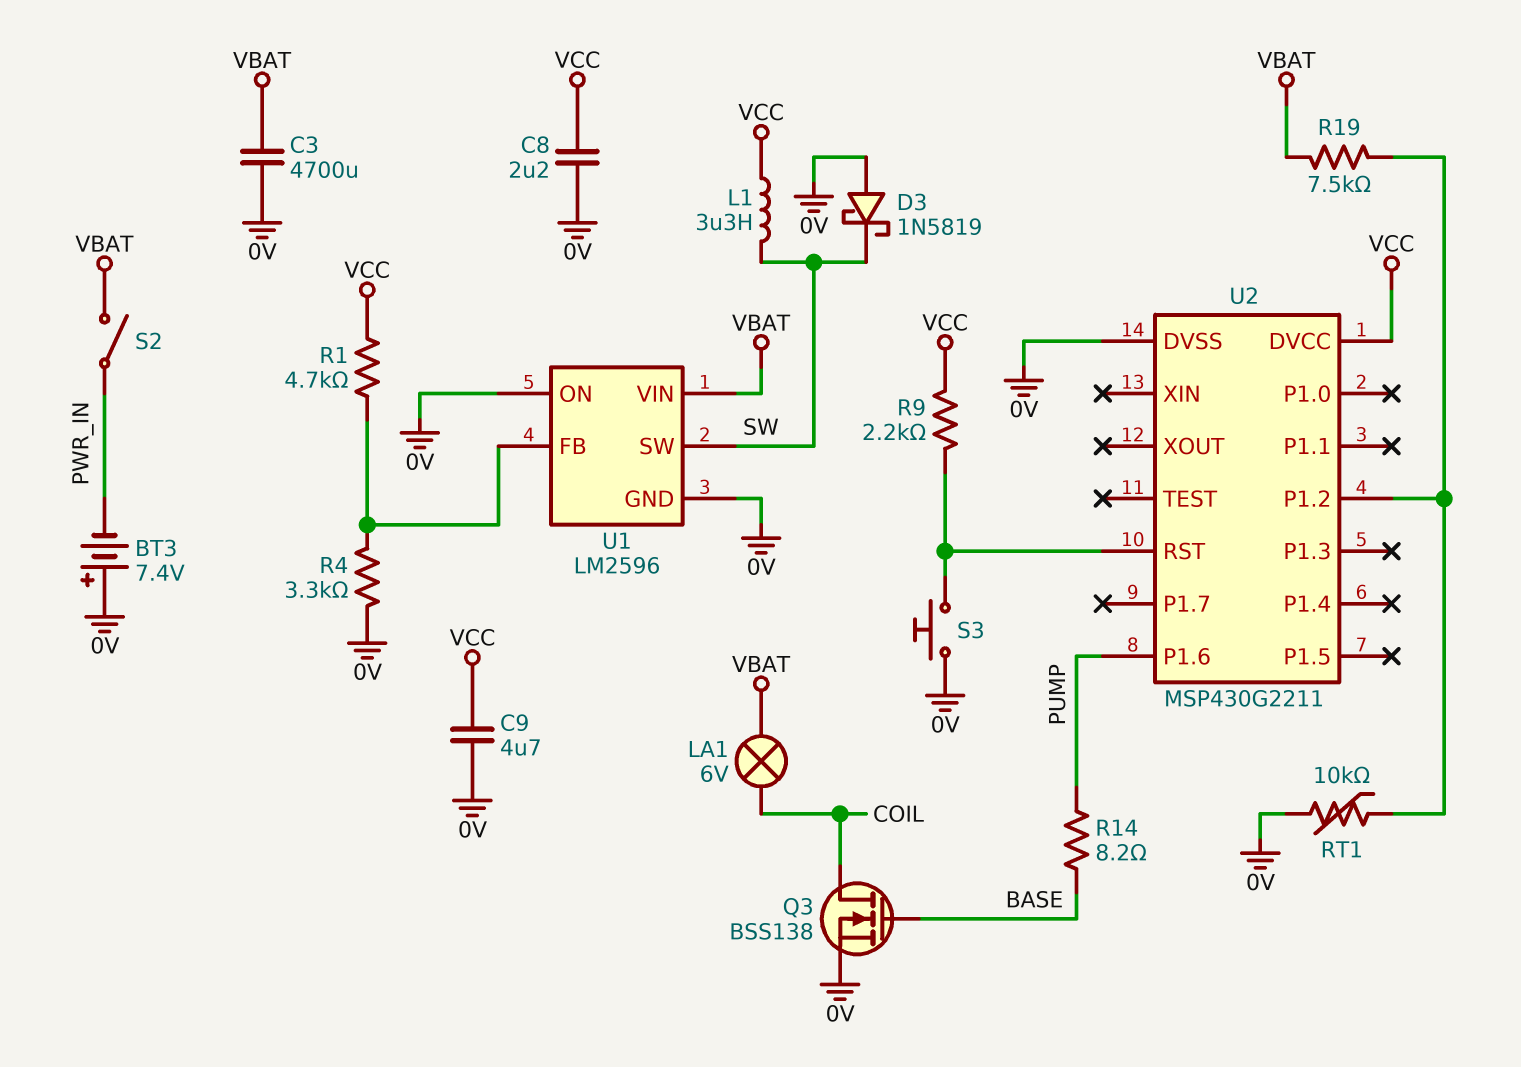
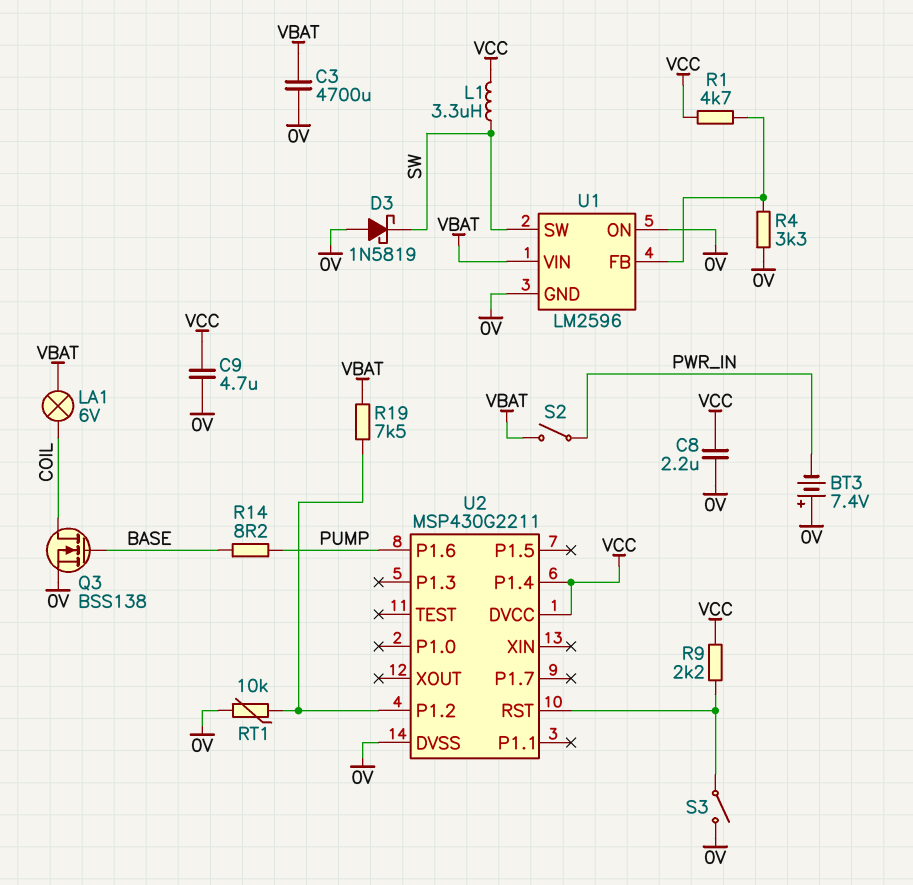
S3: button (0V, U2/RST) -> switch (0V, U2/RST)
U2 pin P1.4: none -> VCC

